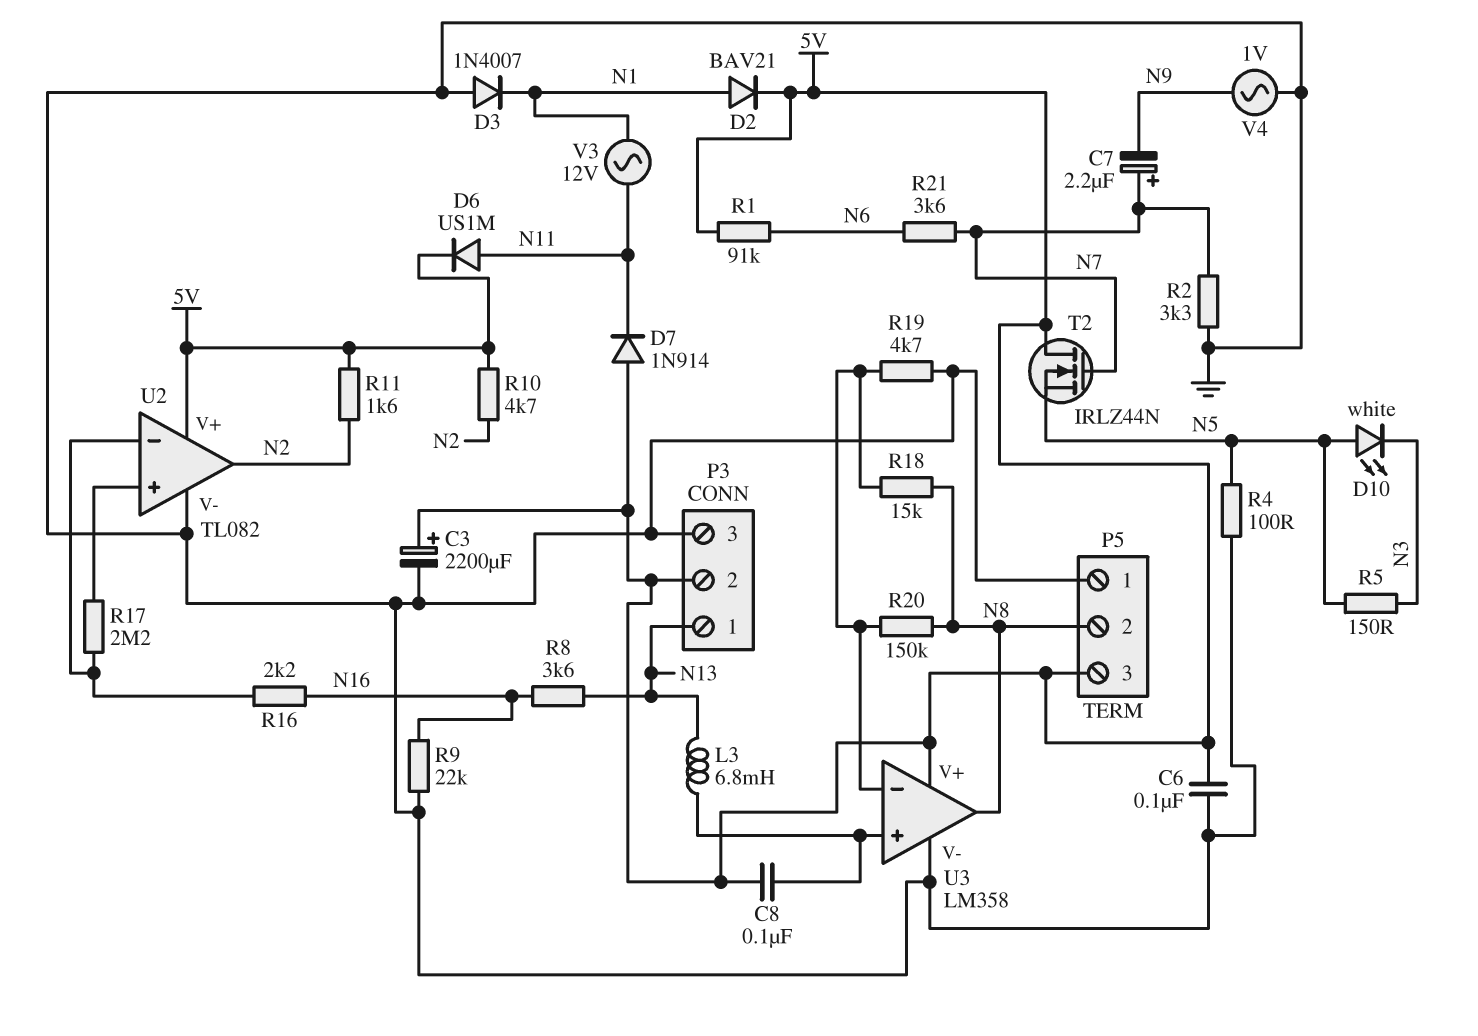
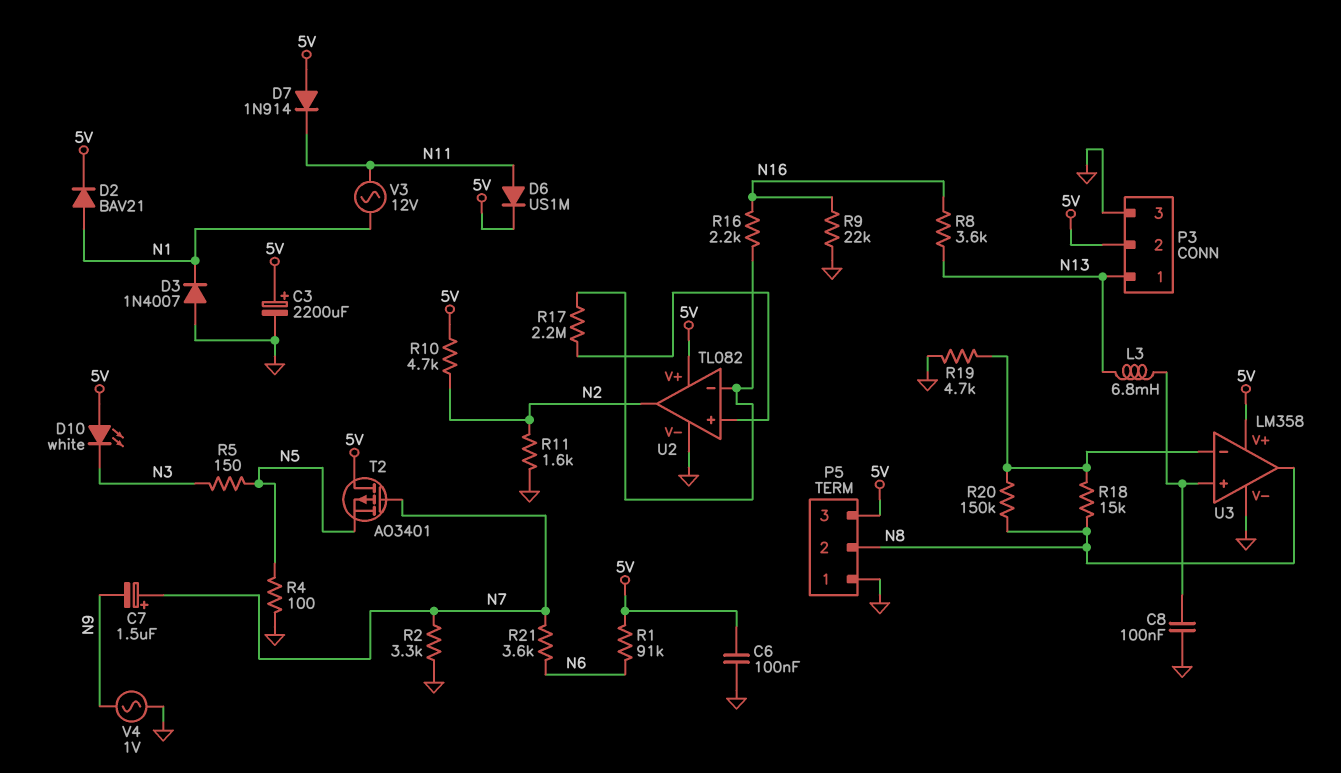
C7: 2.2uF (plus N7, minus N9) -> 1.5uF (plus N7, minus N9)
C8: 100nF (5V, U3/in+) -> 100nF (GND, U3/in+)
D10: LED white (A N5, K N3) -> LED white (A 5V, K N3)
R11: 1.6k (5V, N2) -> 1.6k (GND, N2)
T2: NMOS IRLZ44N (G N7, D 5V, S N5) -> PMOS AO3401 (G N7, D 5V, S N5)

